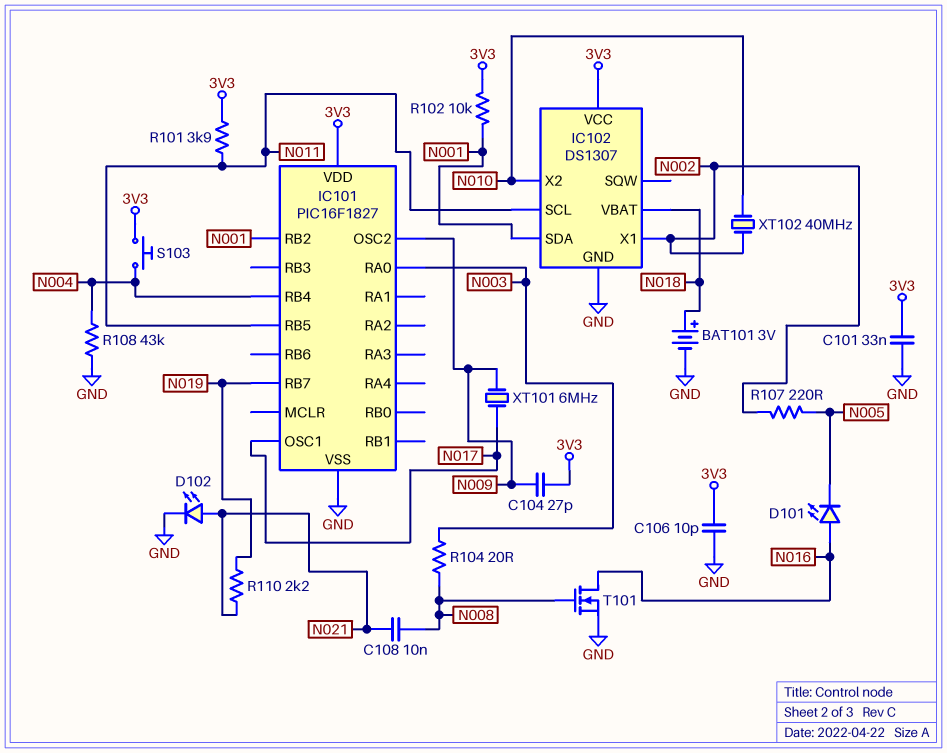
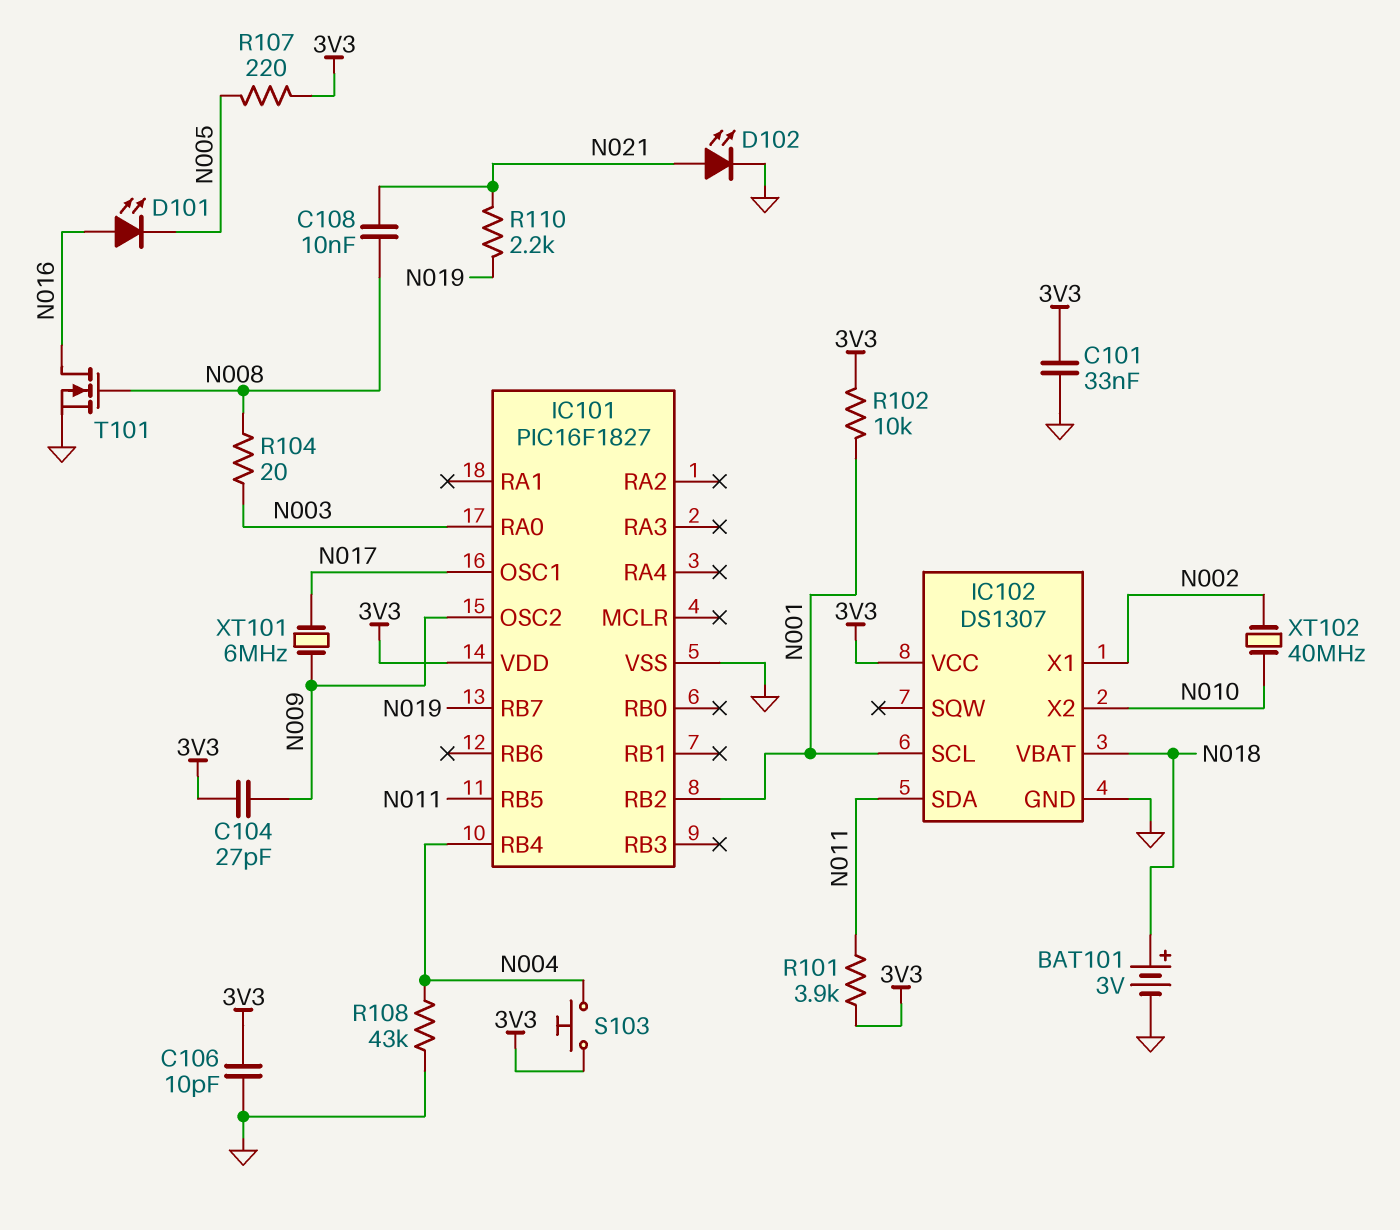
IC102 pin SCL: N011 -> N001
IC102 pin SDA: N001 -> N011
R107: 220 (N002, N005) -> 220 (3V3, N005)

